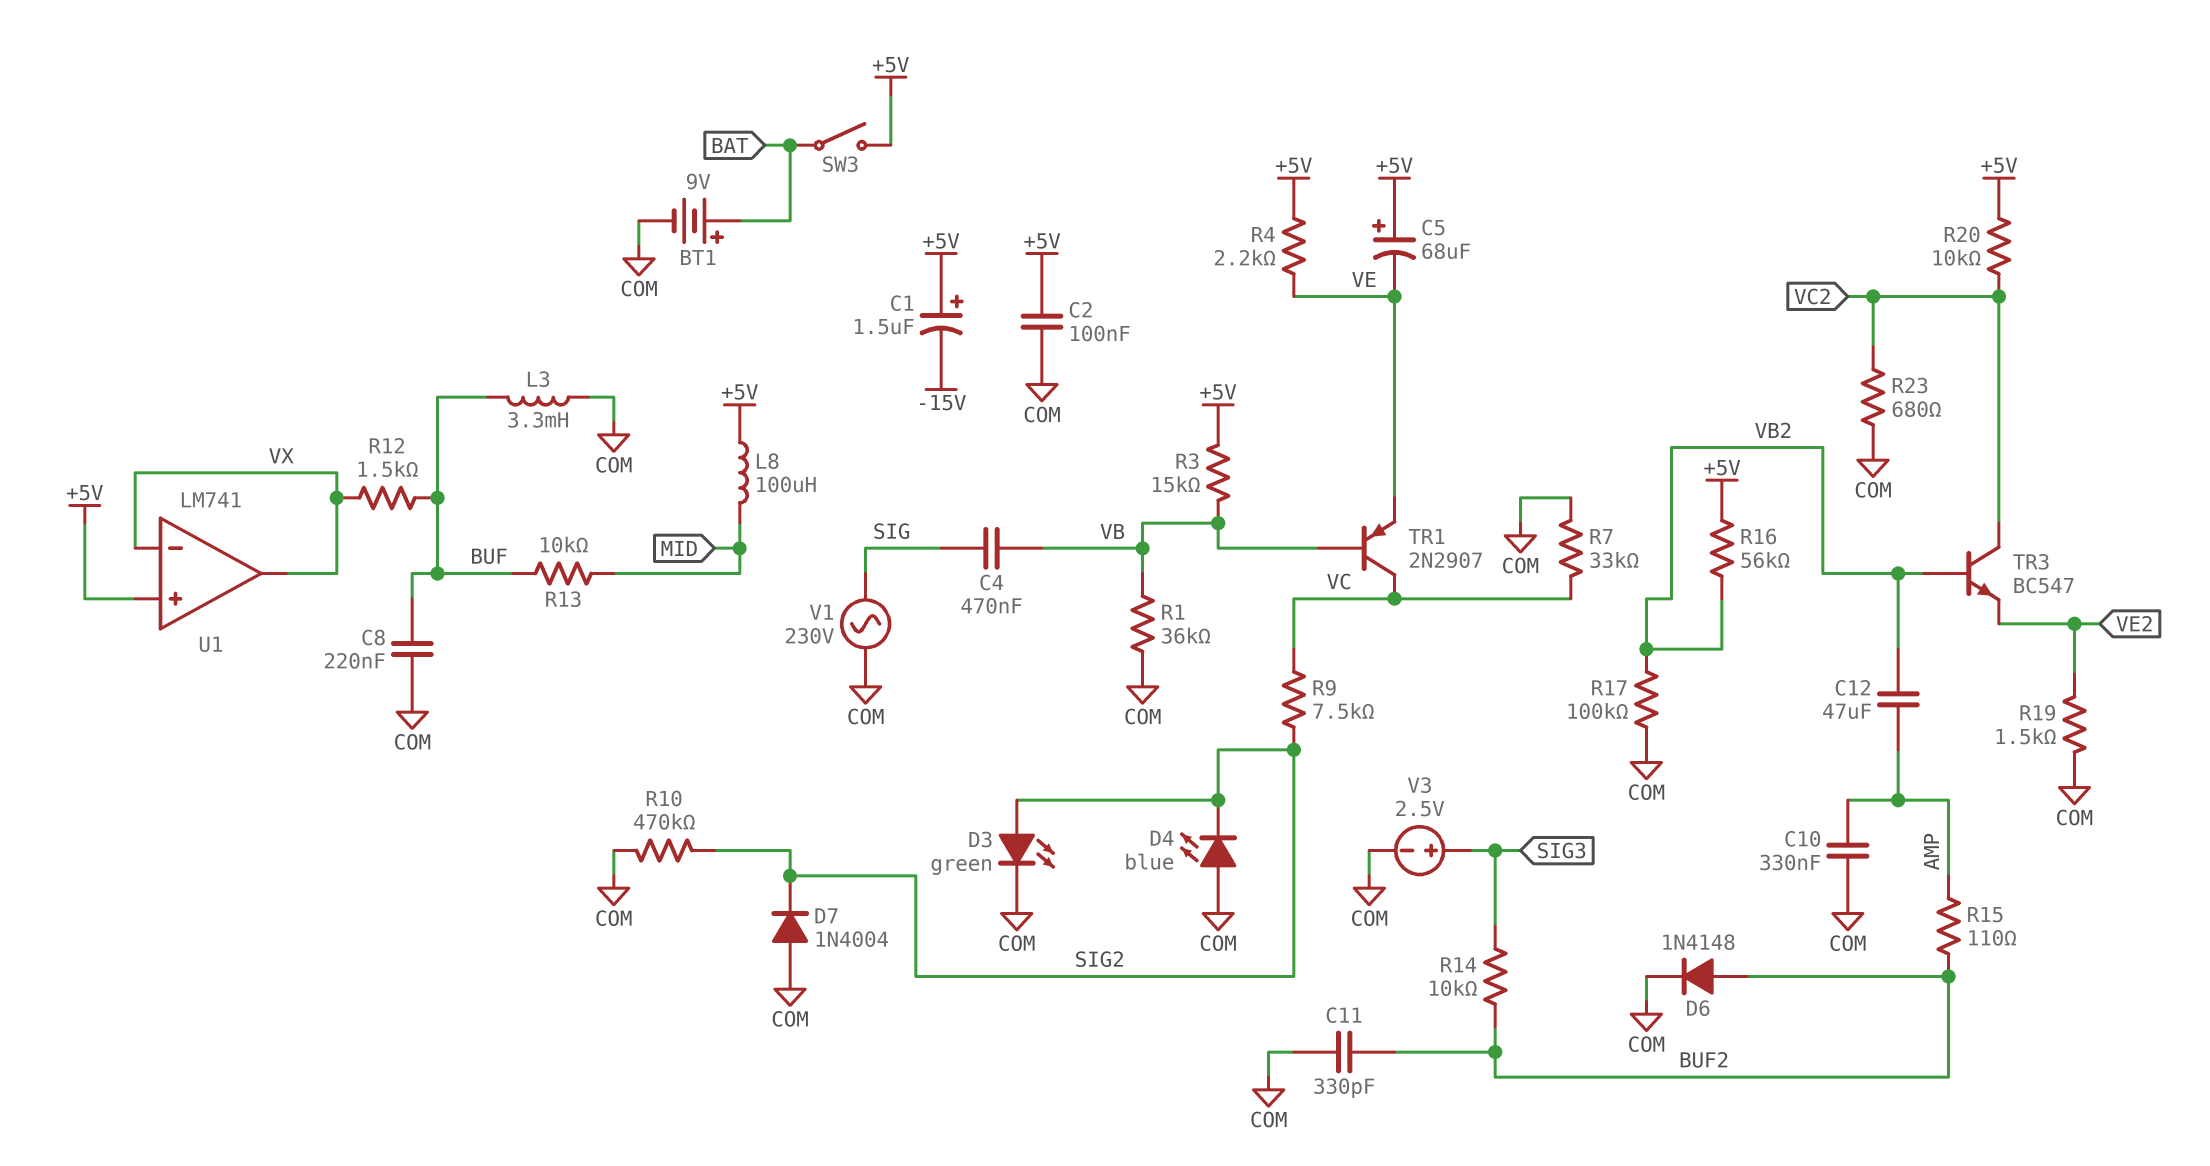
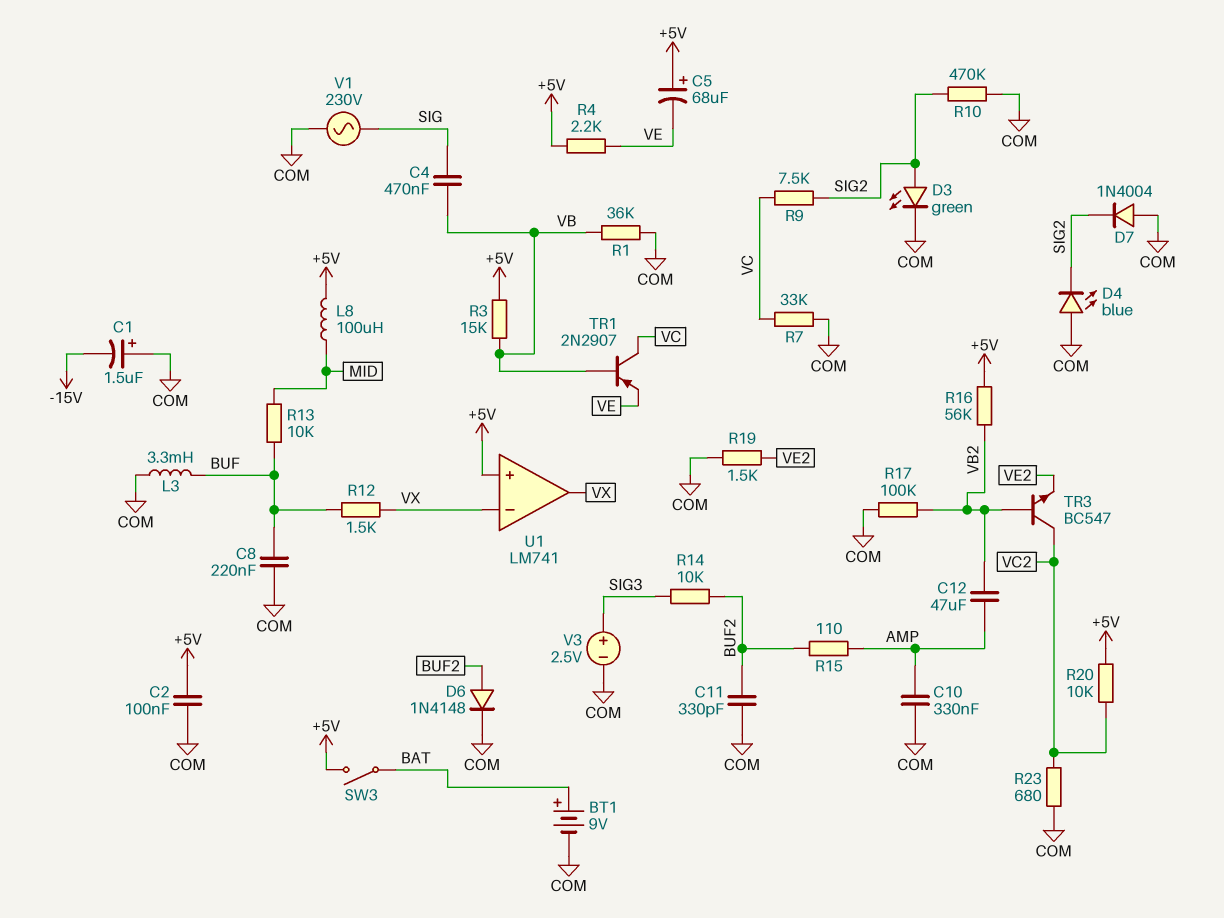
C1: 1.5uF (plus +5V, minus -15V) -> 1.5uF (plus COM, minus -15V)

